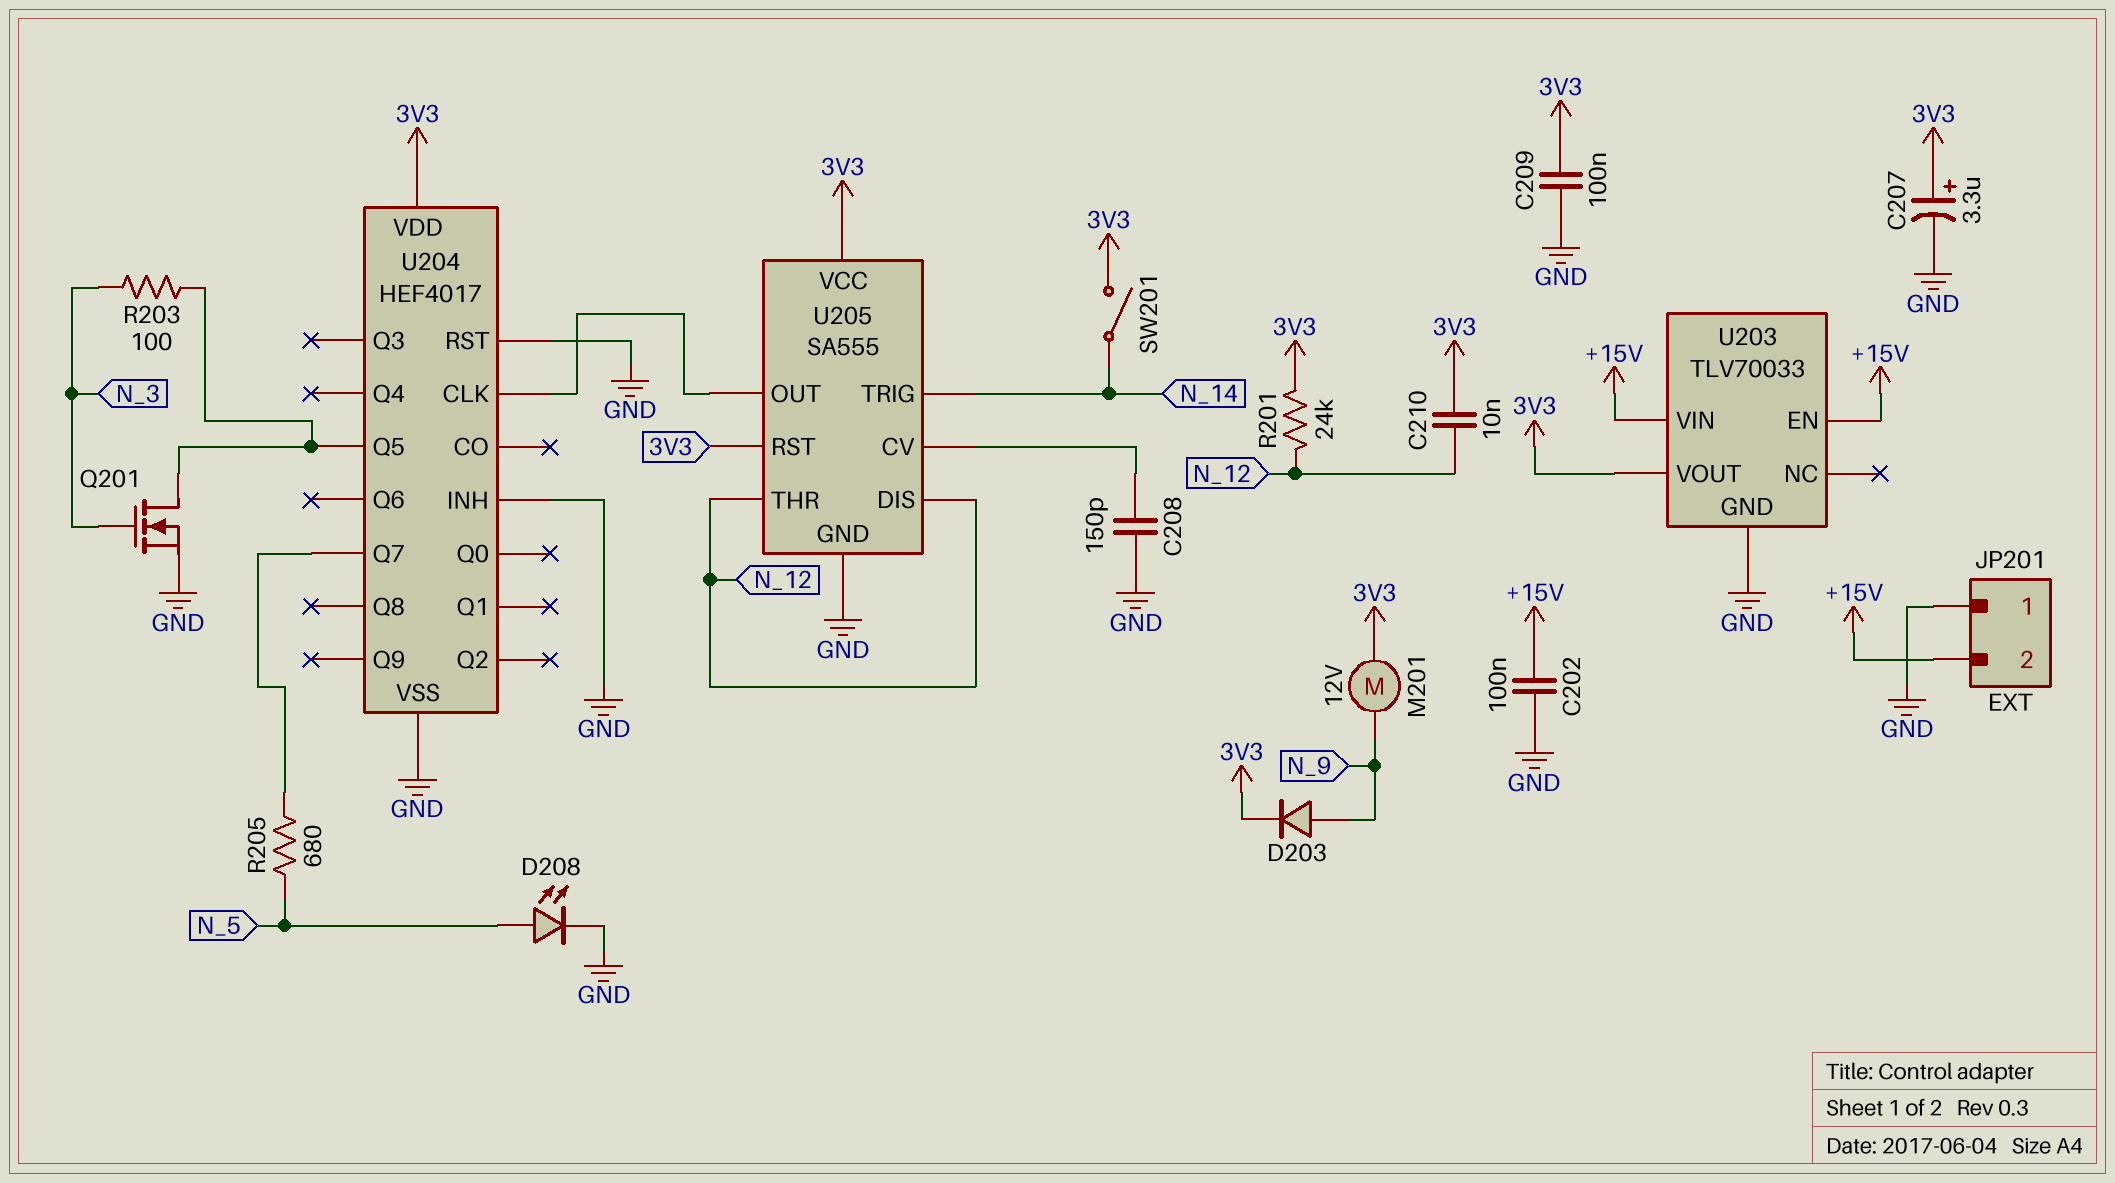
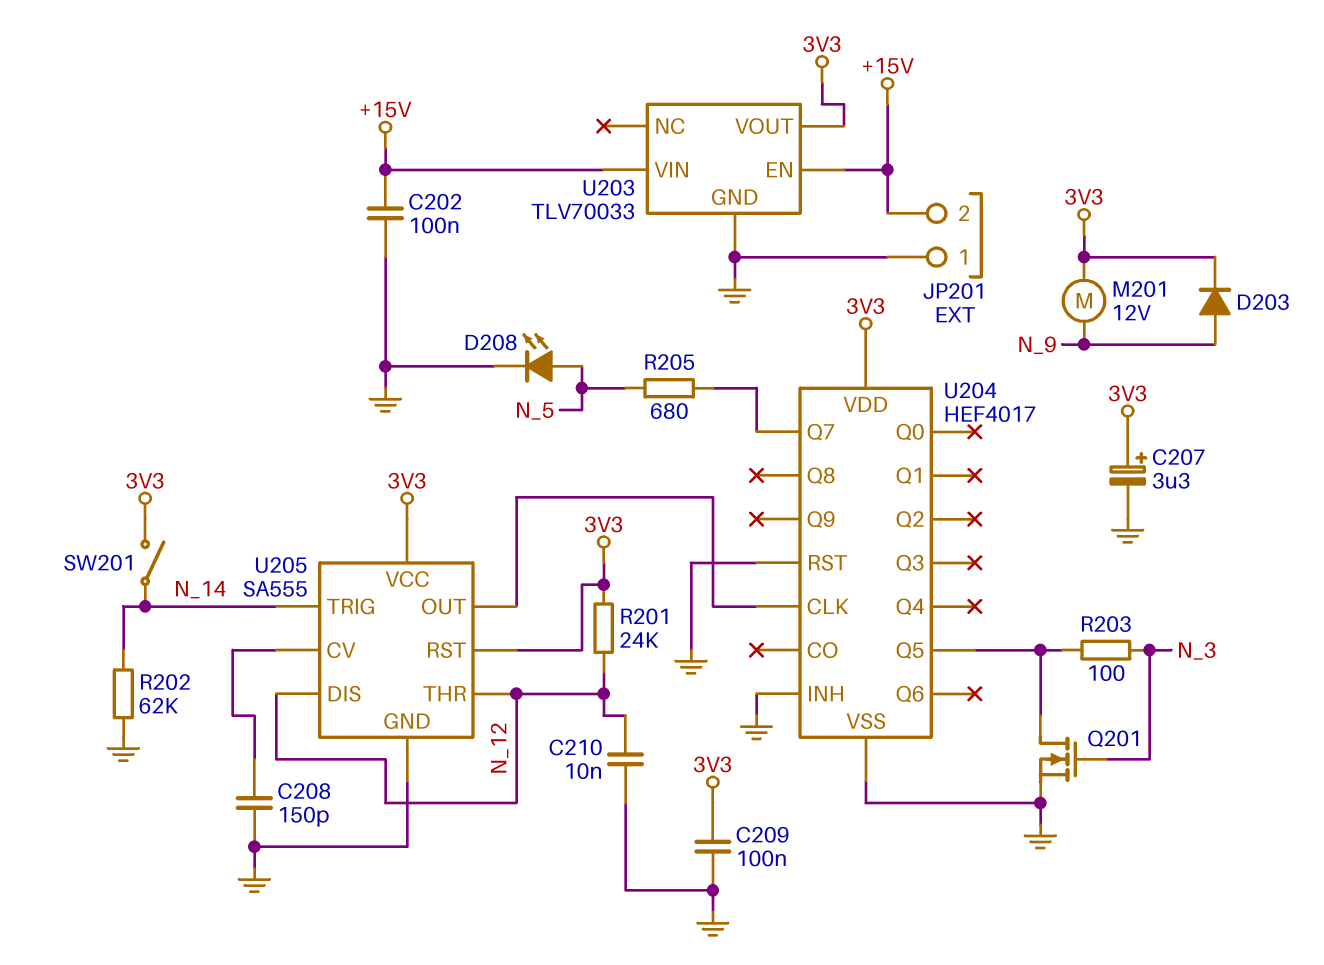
C210: 10nF (3V3, N_12) -> 10nF (GND, N_12)
R202: none -> 62k (GND, N_14)

